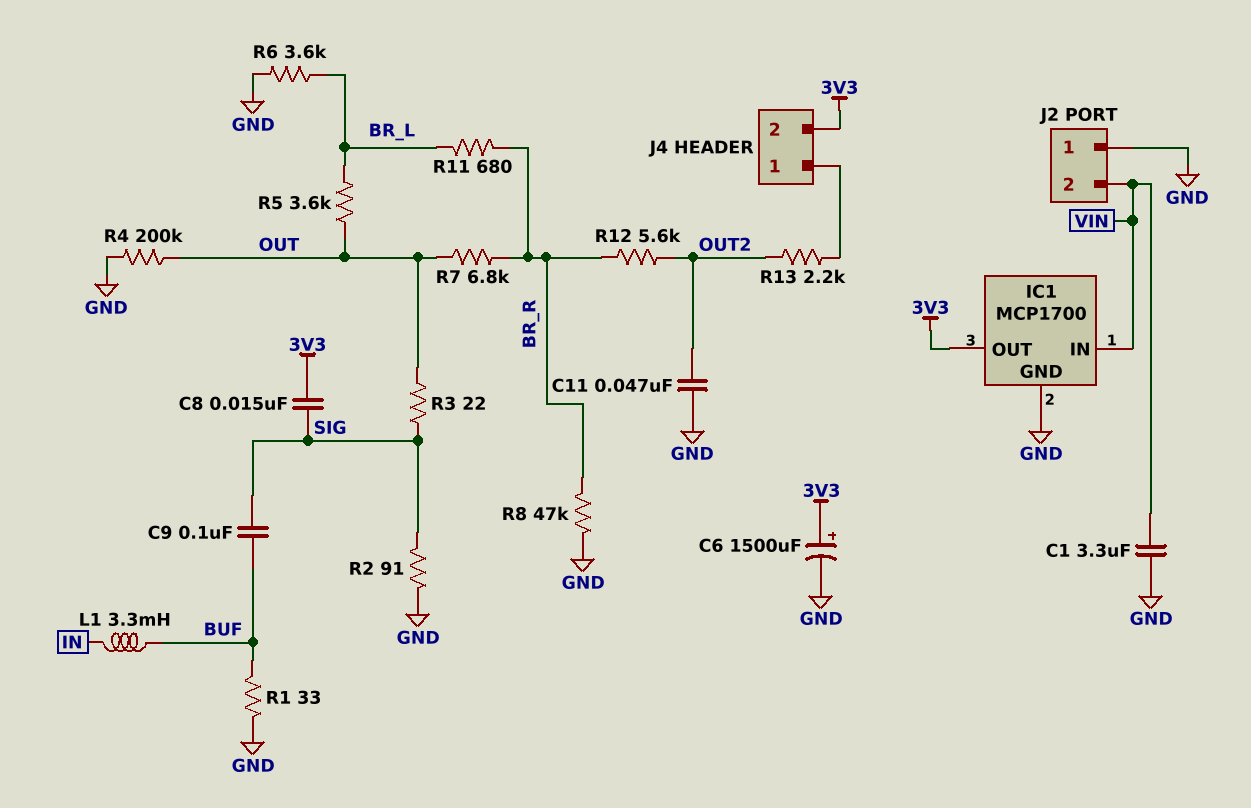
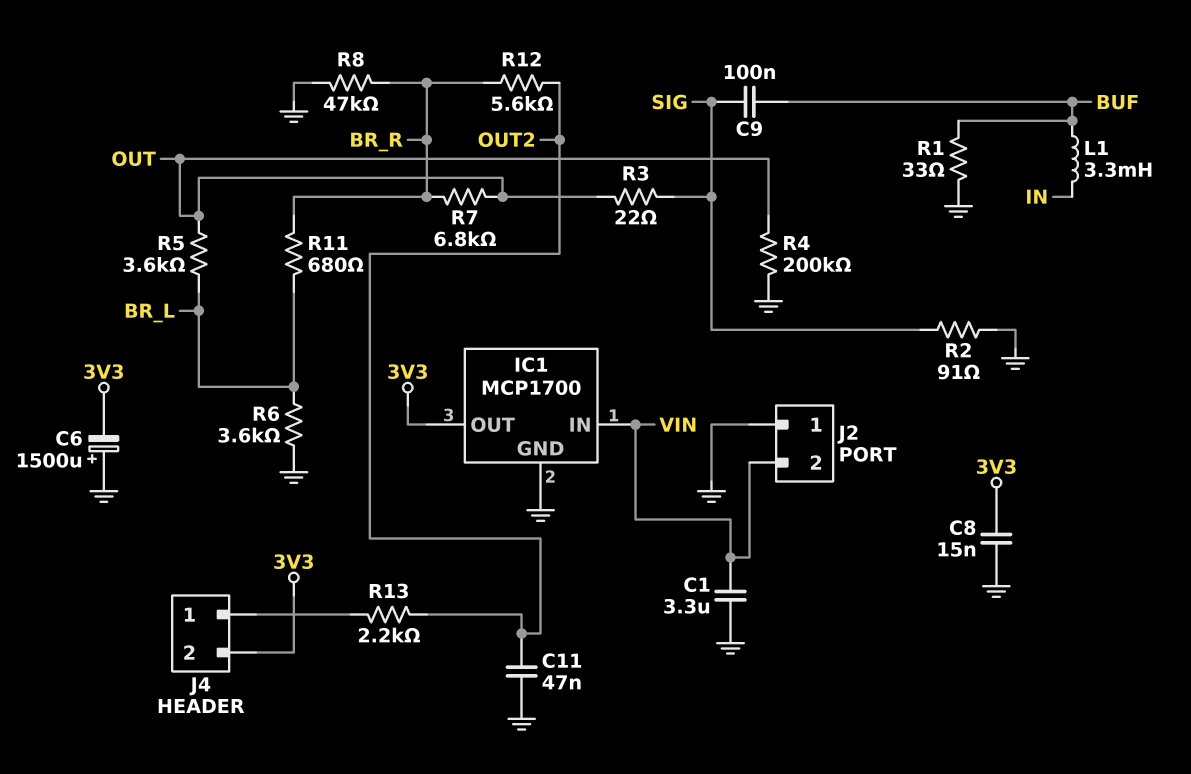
C6: 1500uF (plus 3V3, minus GND) -> 1500uF (plus GND, minus 3V3)
C8: 15nF (3V3, SIG) -> 15nF (3V3, GND)

